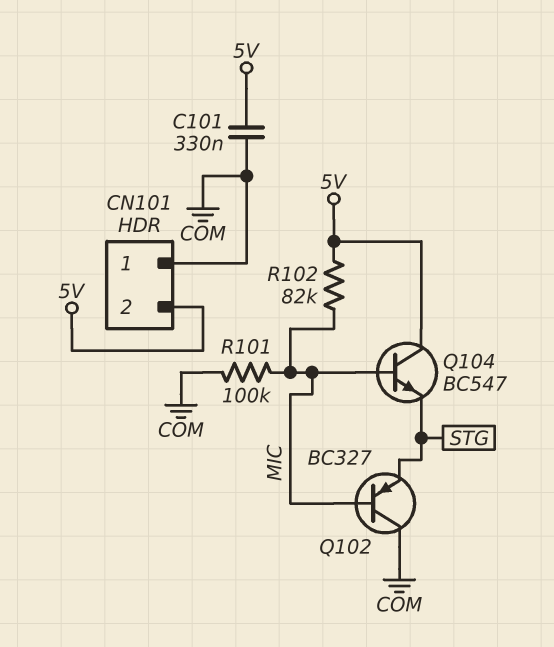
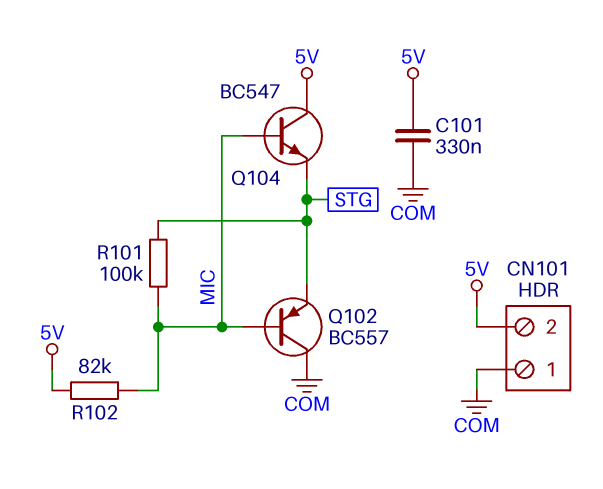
Q102: PNP BC327 (B MIC, C COM, E STG) -> PNP BC557 (B MIC, C COM, E STG)
R101: 100k (COM, MIC) -> 100k (MIC, STG)

